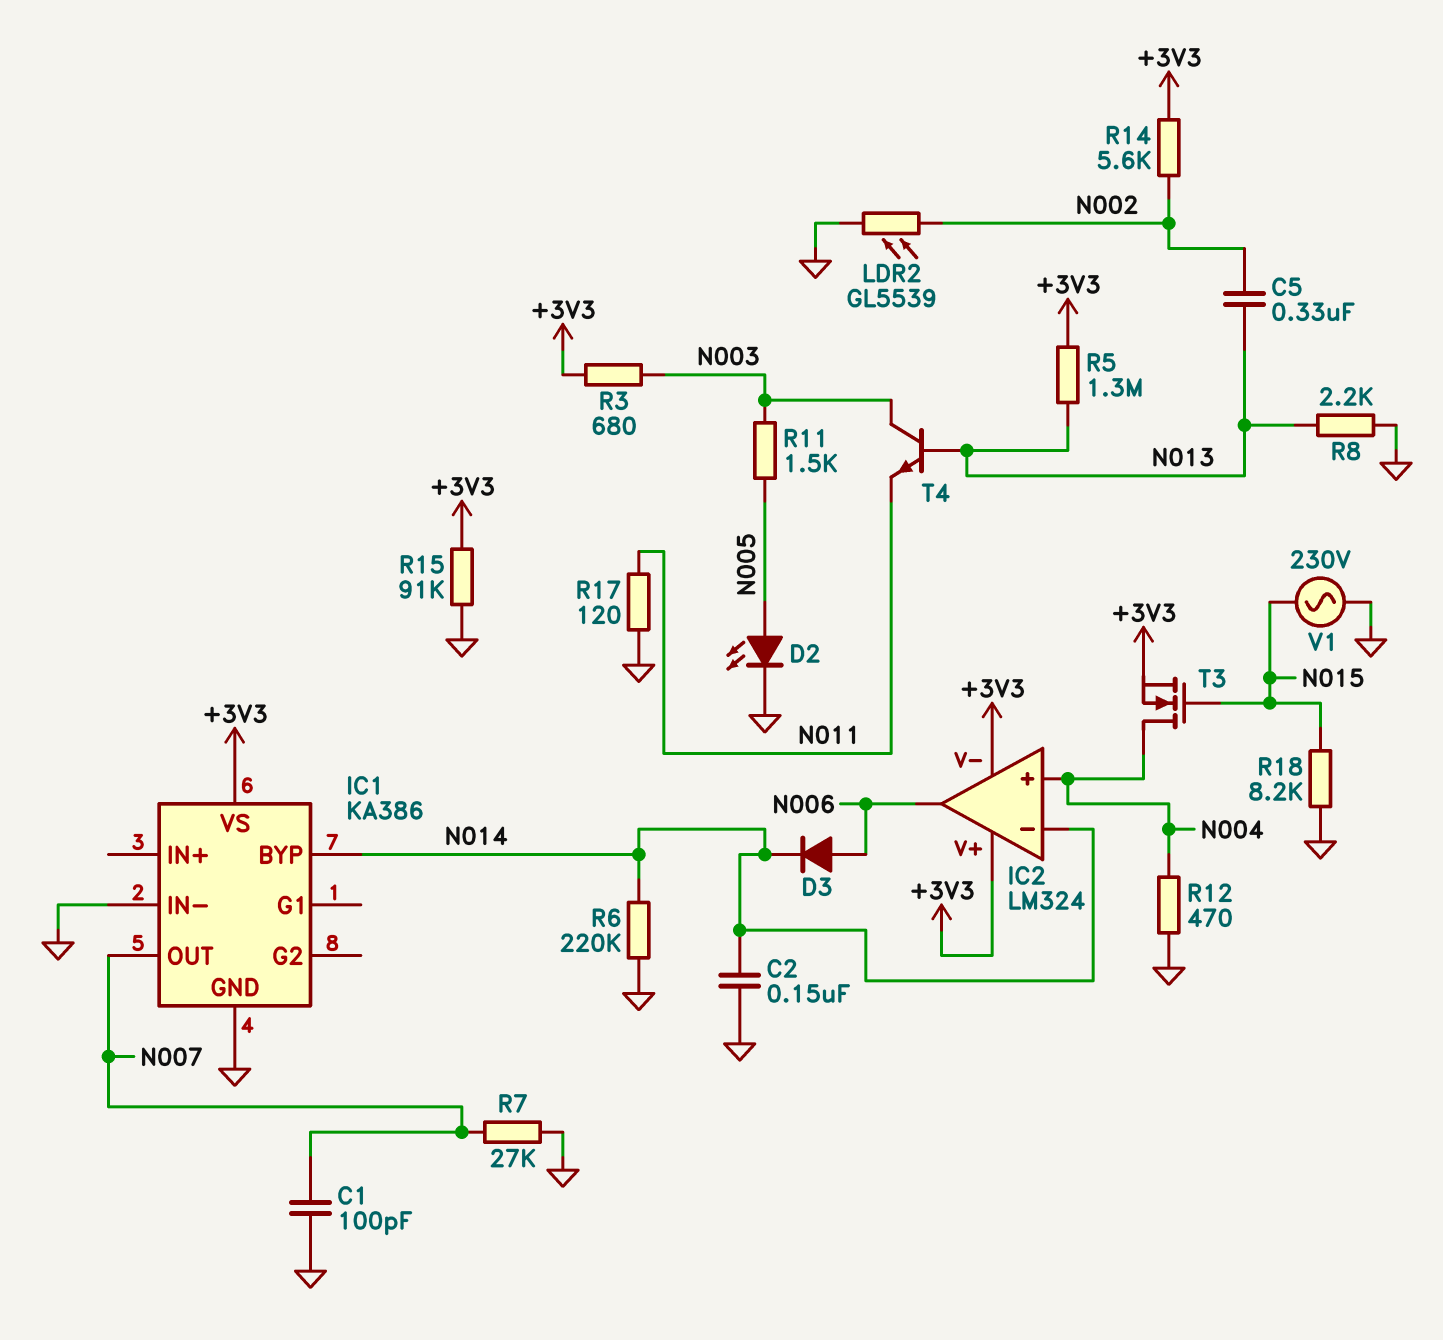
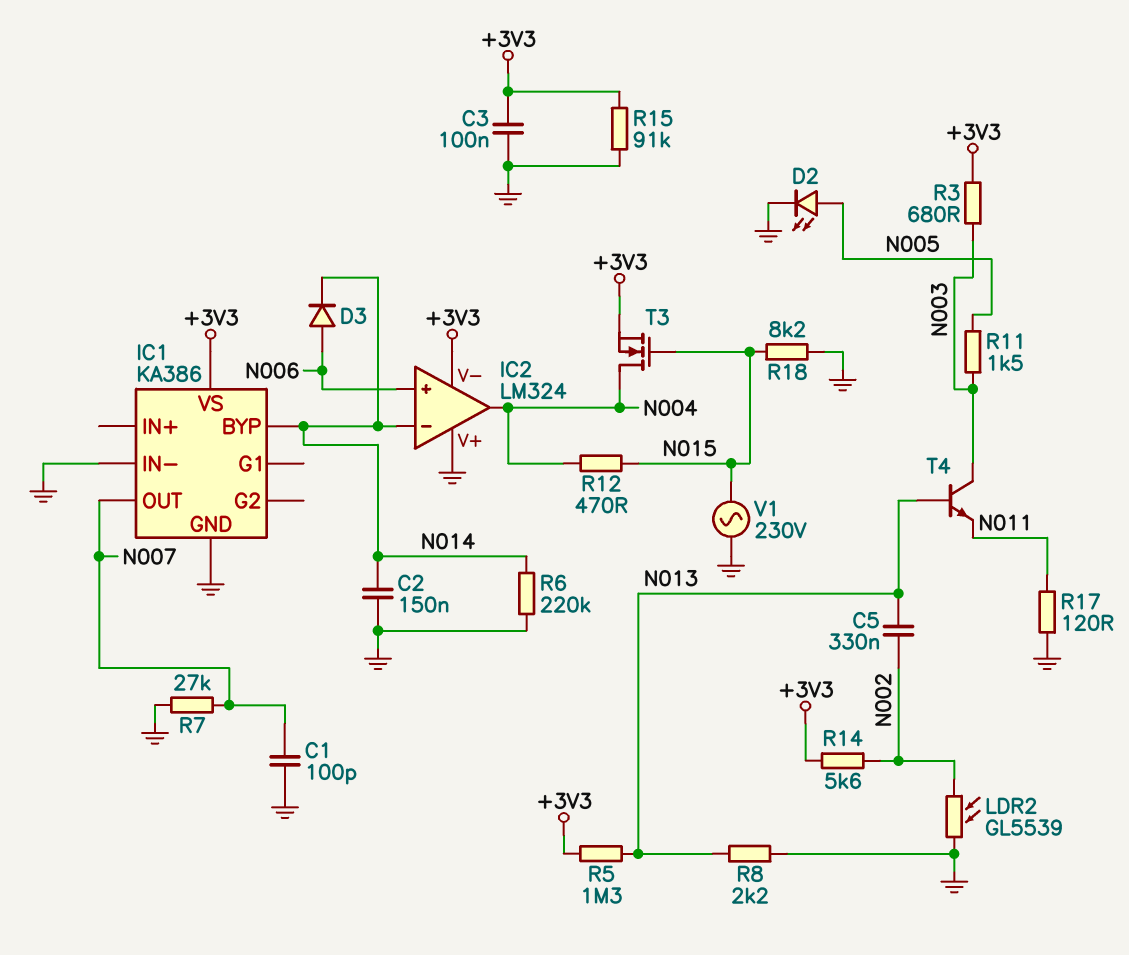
C3: none -> 100nF (+3V3, GND)
IC2 pin V+: +3V3 -> GND
IC2 pin in+: N004 -> N006
IC2 pin out: N006 -> N004
R12: 470 (GND, N004) -> 470 (N004, N015)

